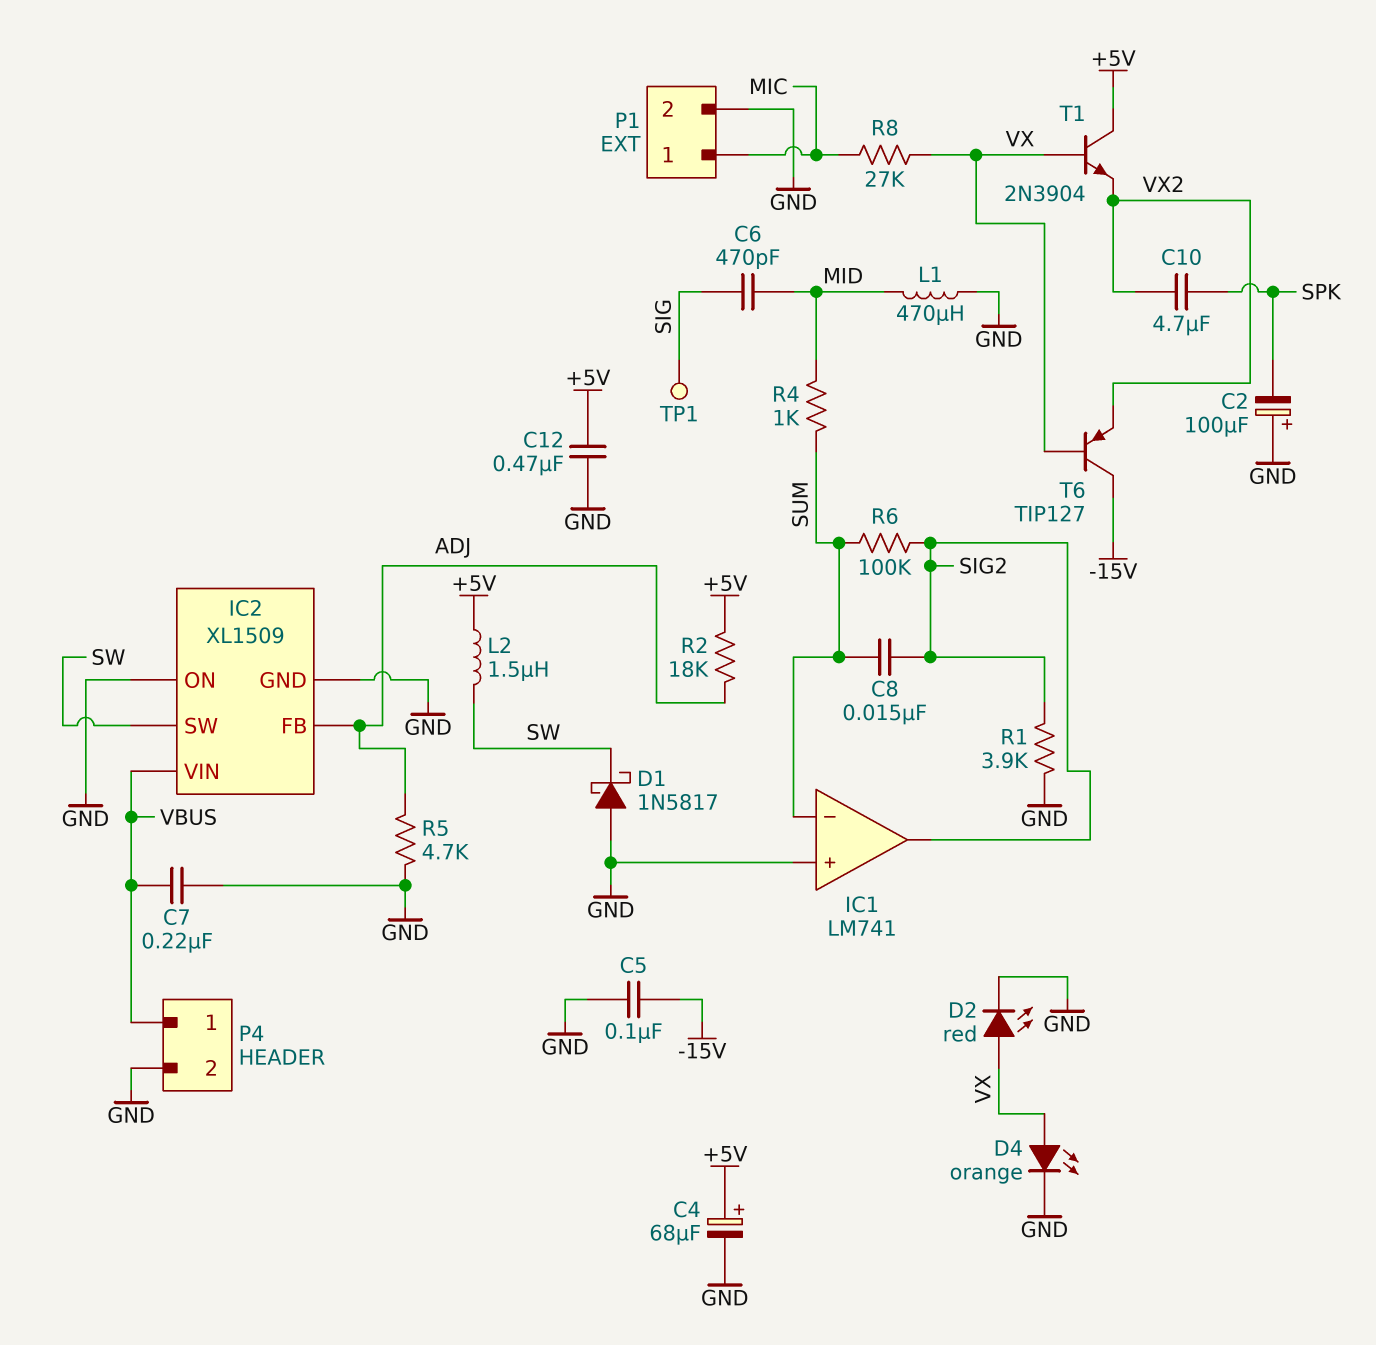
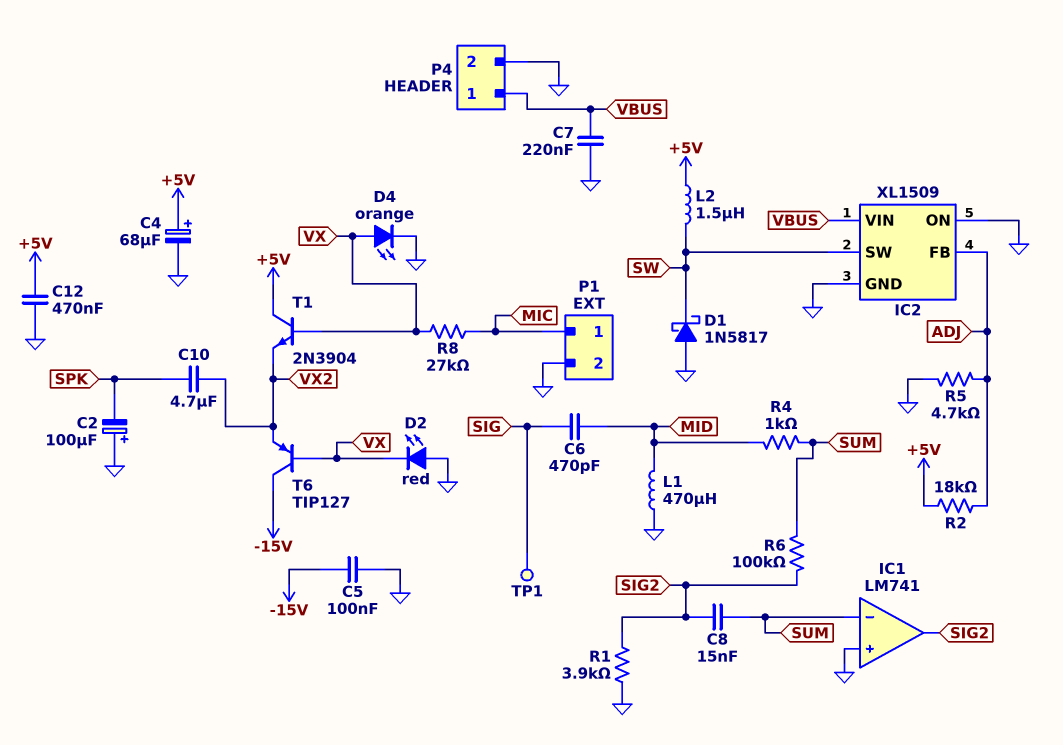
D2: LED red (A VX, K GND) -> LED red (A GND, K VX)

